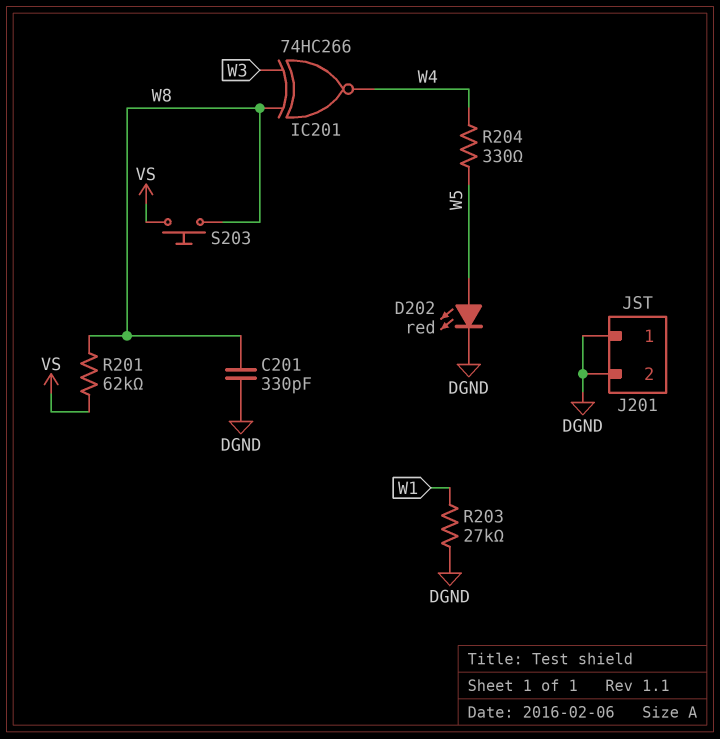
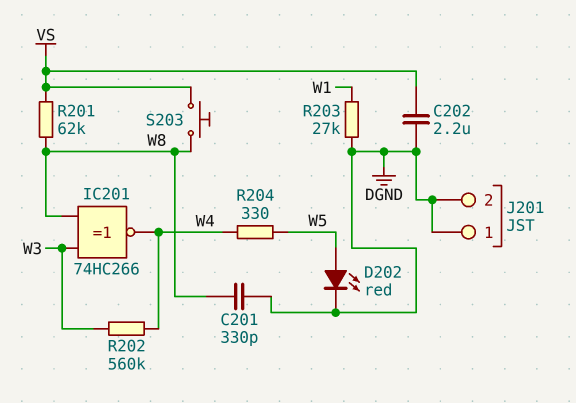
C202: none -> 2.2uF (DGND, VS)
R202: none -> 560k (W3, W4)

